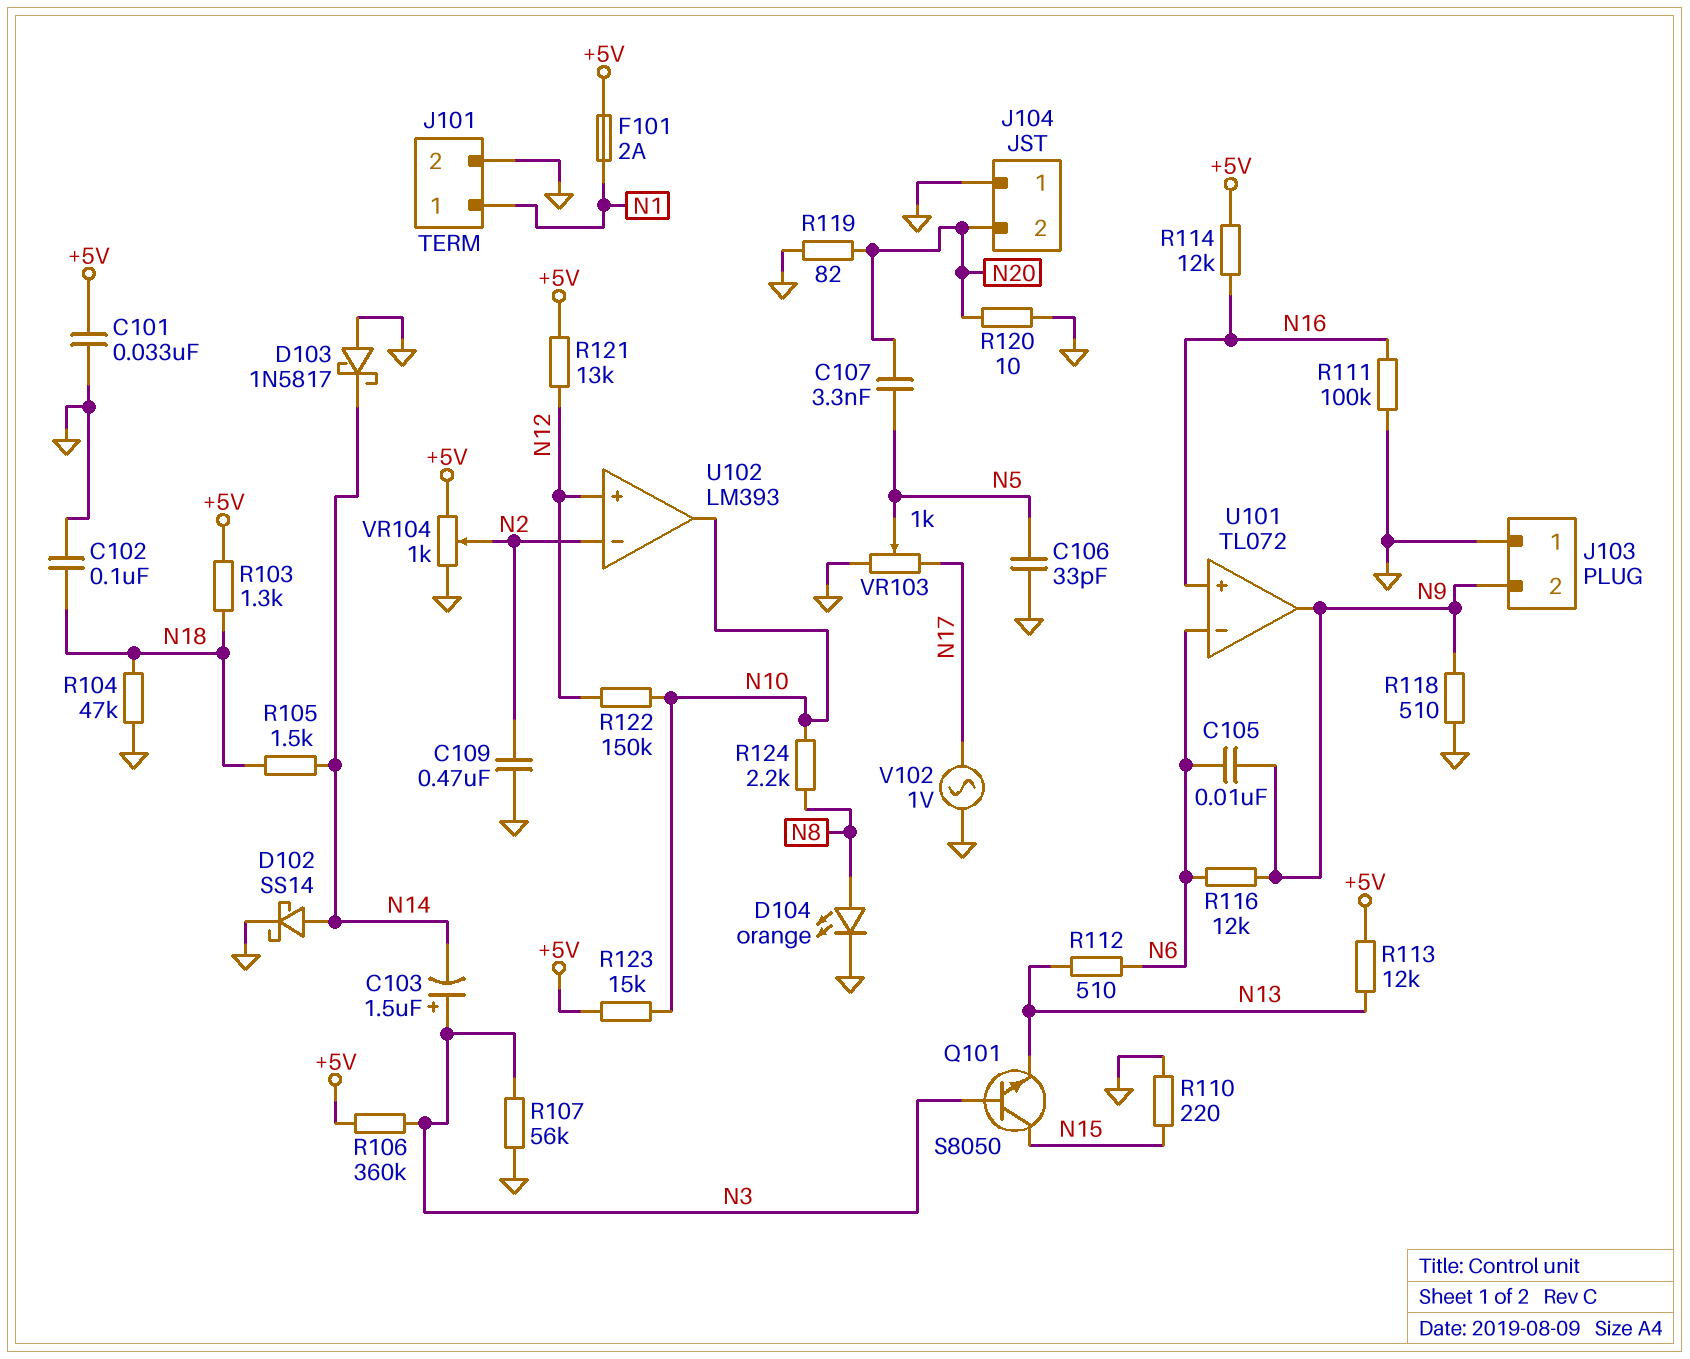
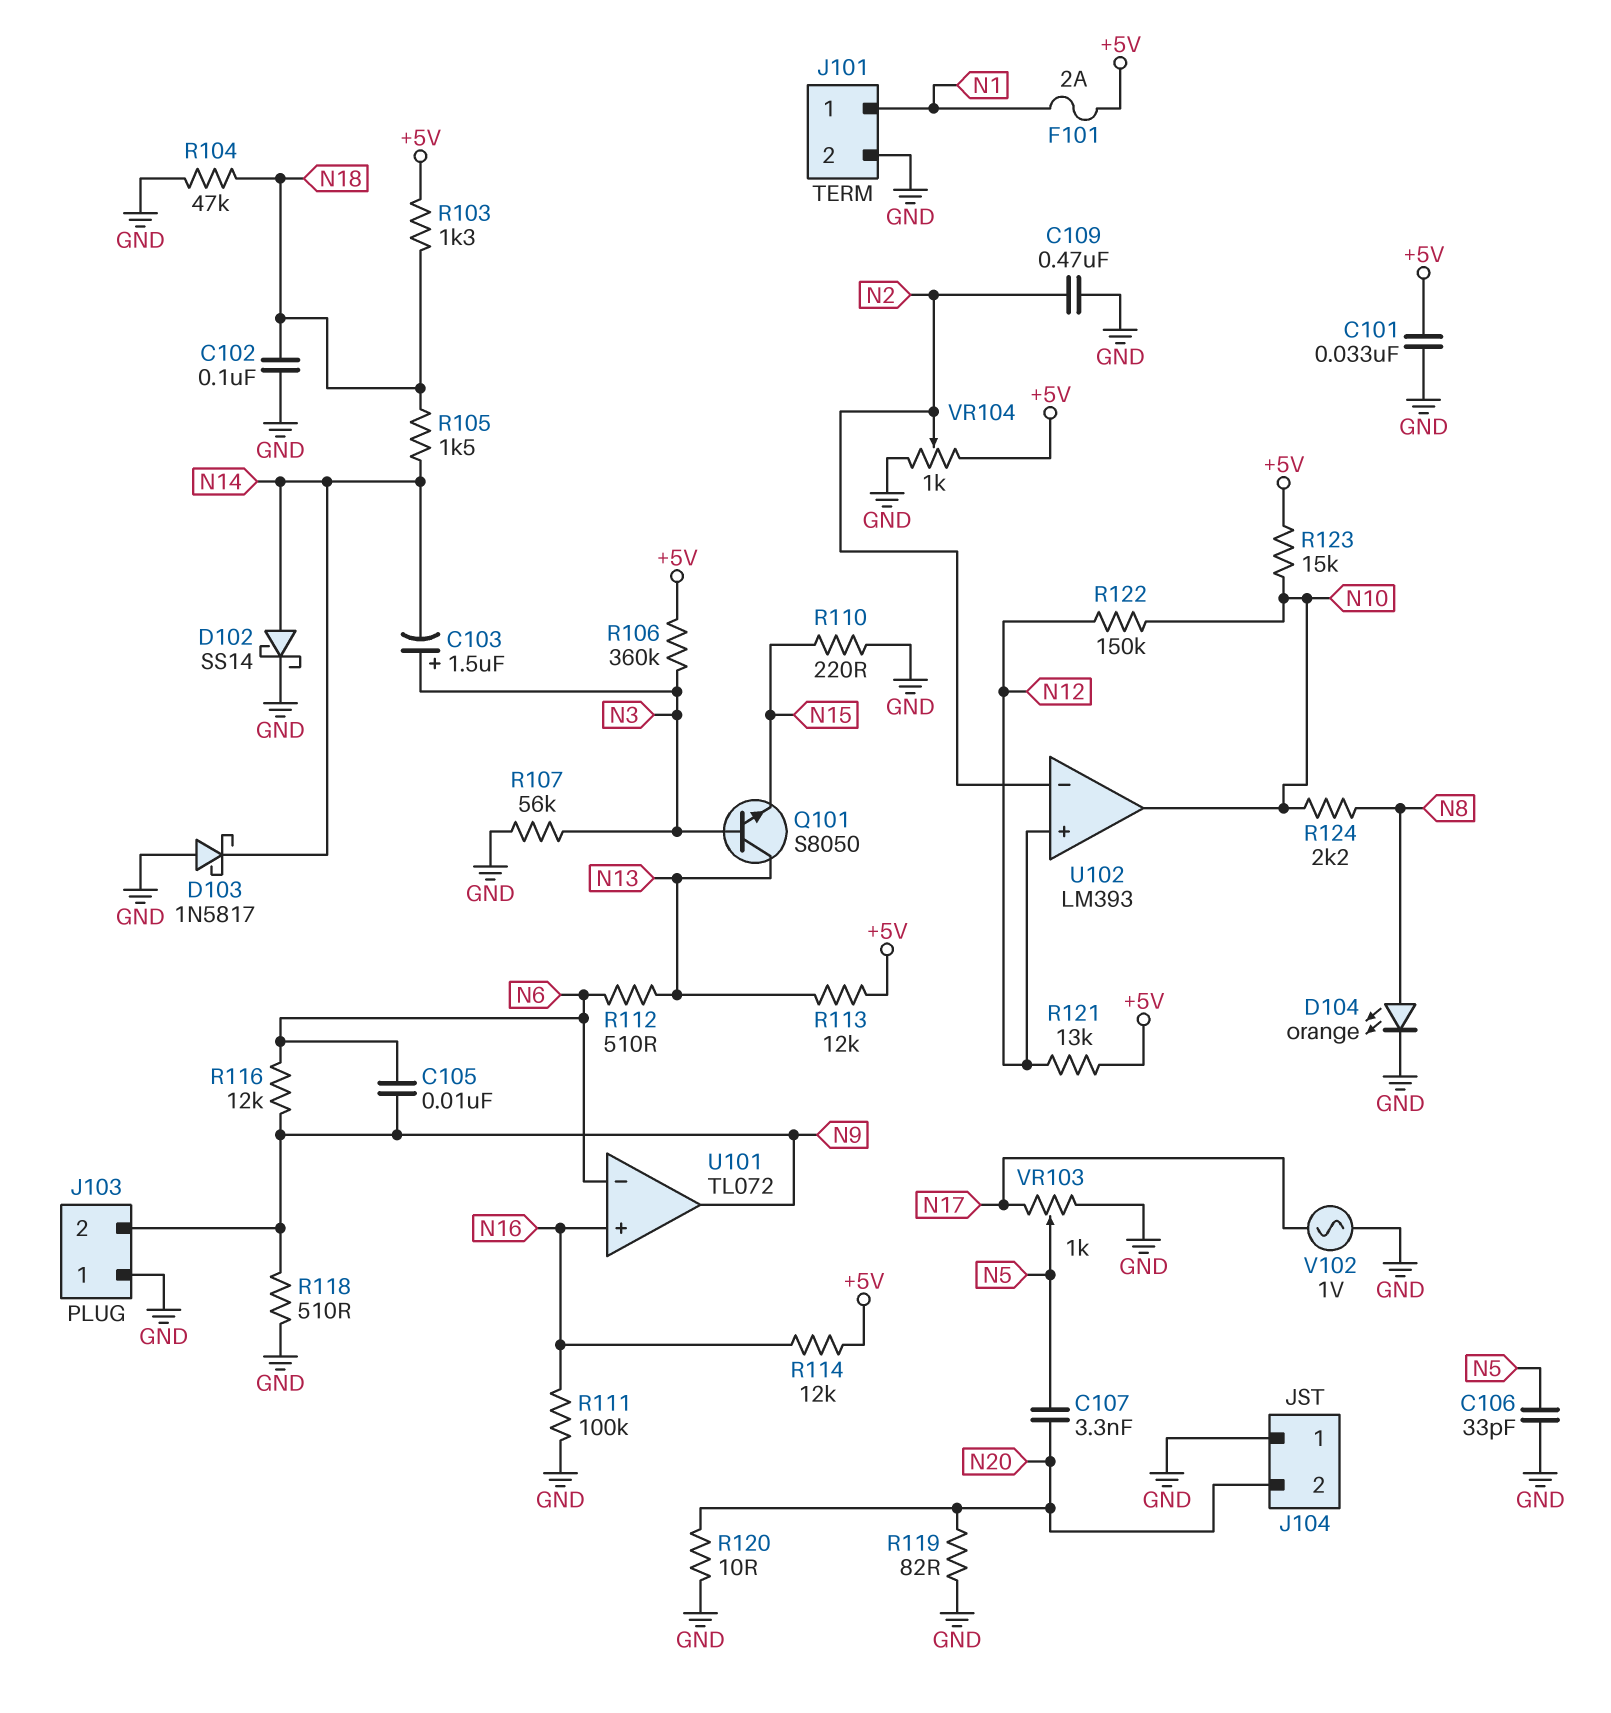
Q101: NPN S8050 (B N3, C N15, E N13) -> NPN S8050 (B N3, C N13, E N15)

